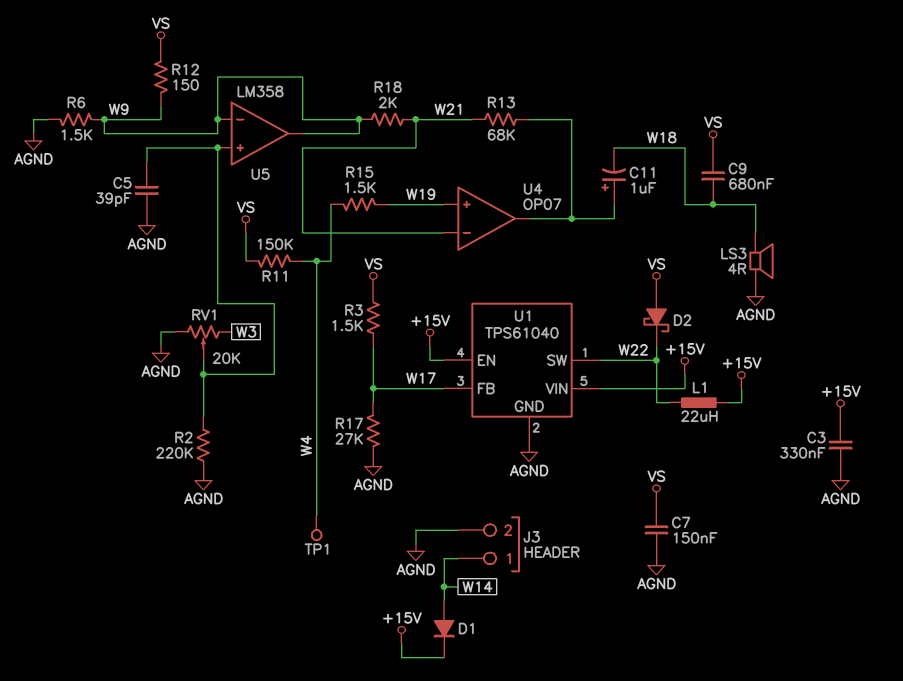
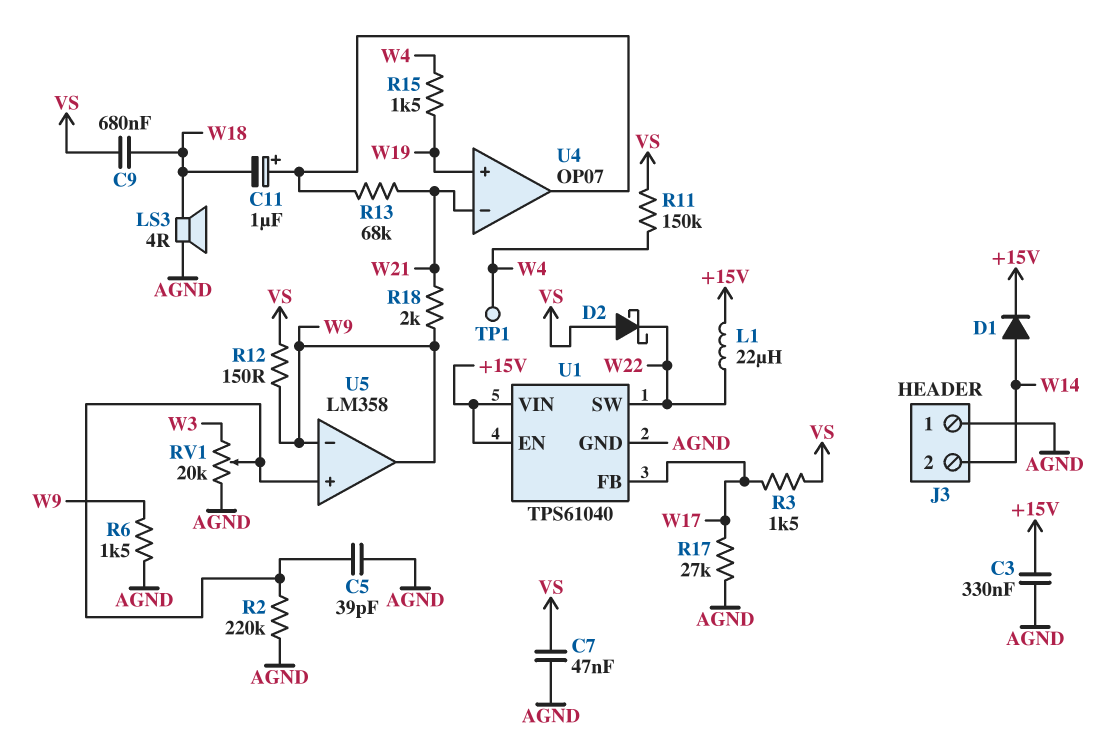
C7: 150nF (AGND, VS) -> 47nF (AGND, VS)
J3 pin 1: W14 -> AGND
J3 pin 2: AGND -> W14

